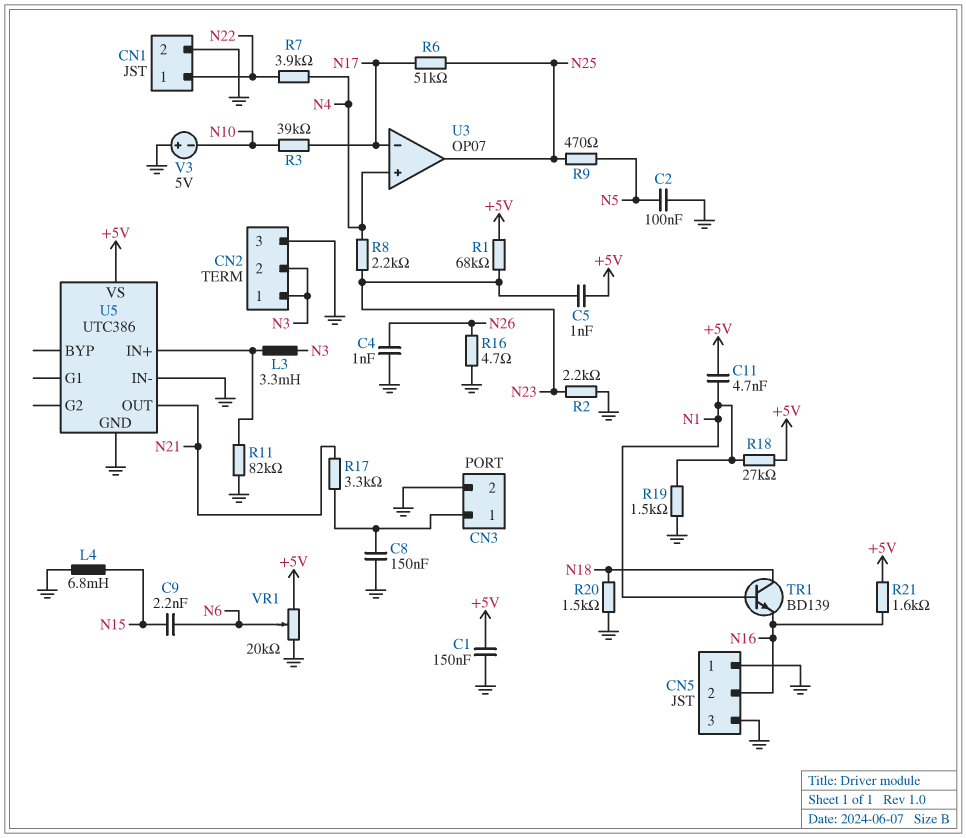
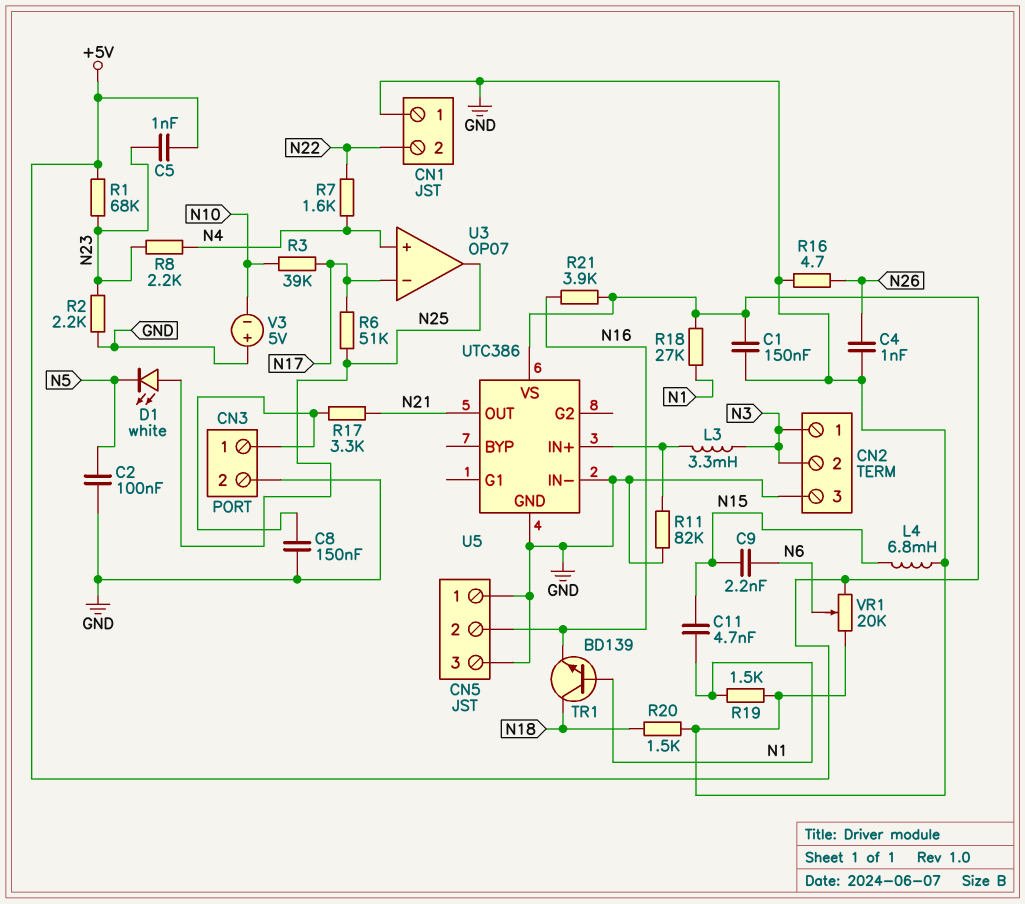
C11: 4.7nF (+5V, N1) -> 4.7nF (N1, N15)
CN1 pin 1: N22 -> GND
CN1 pin 2: GND -> N22
D1: none -> LED white (A N25, K N5)
R7: 3.9k (N4, N22) -> 1.6k (N4, N22)
R9: 470 (N5, N25) -> none
R21: 1.6k (+5V, N16) -> 3.9k (+5V, N16)

